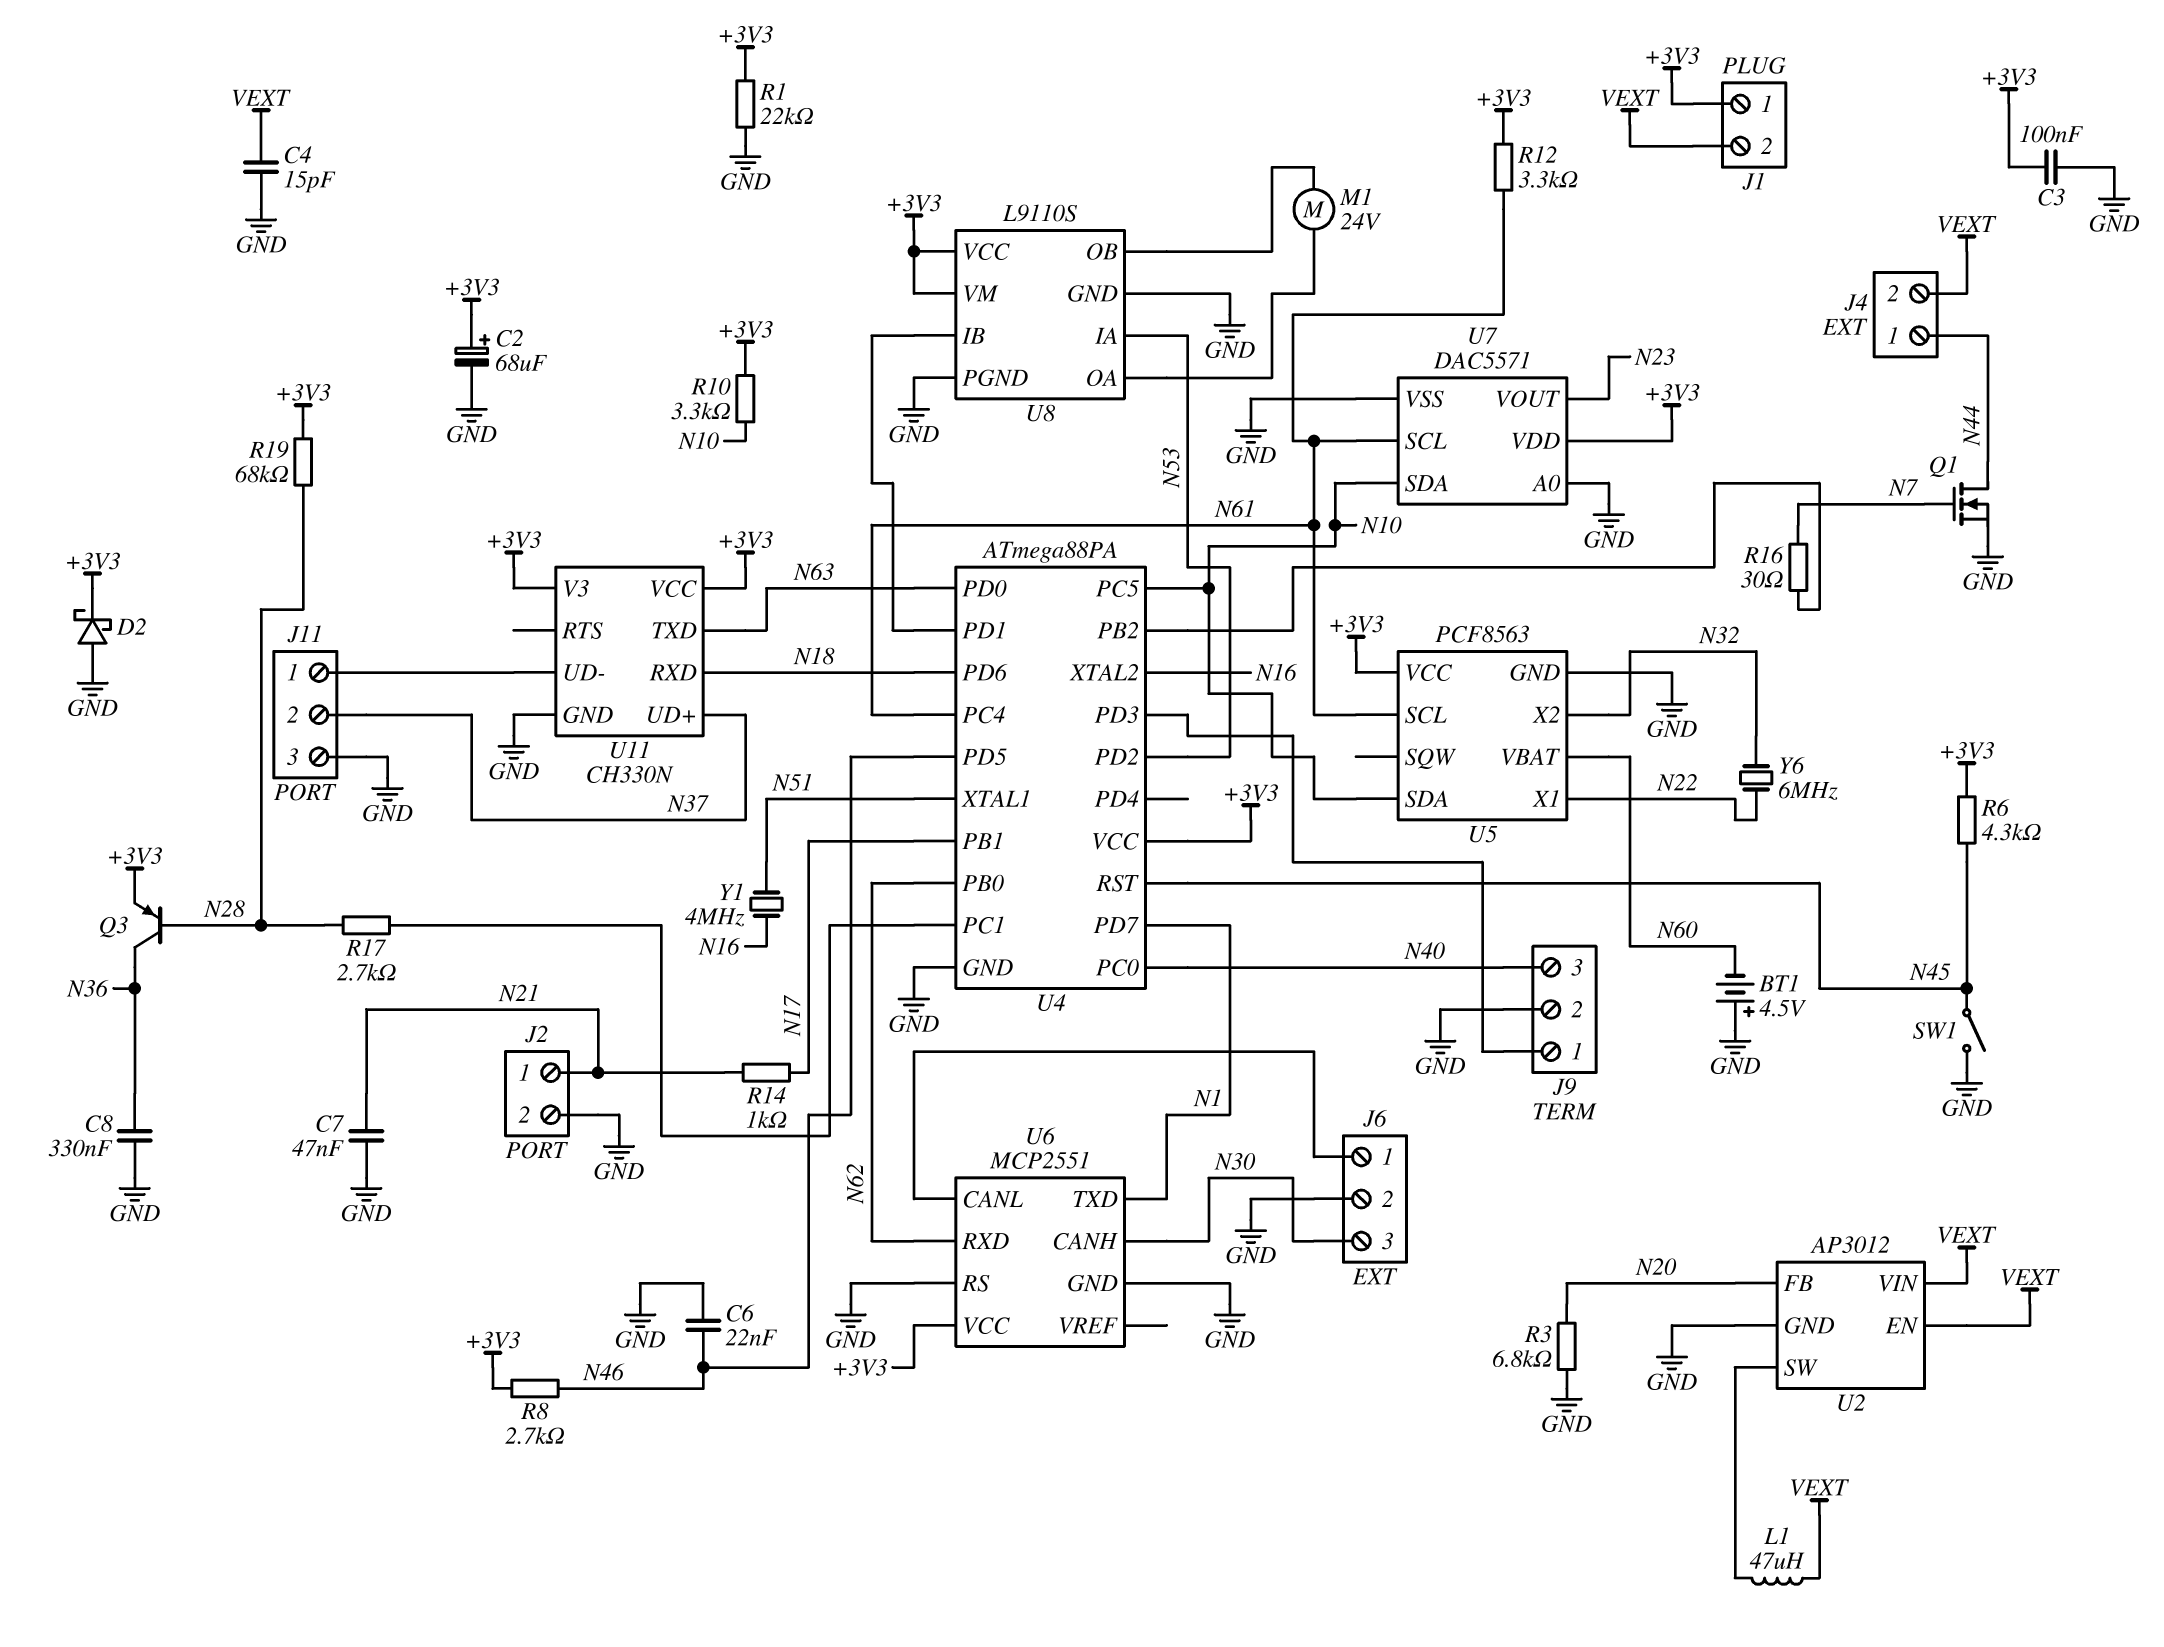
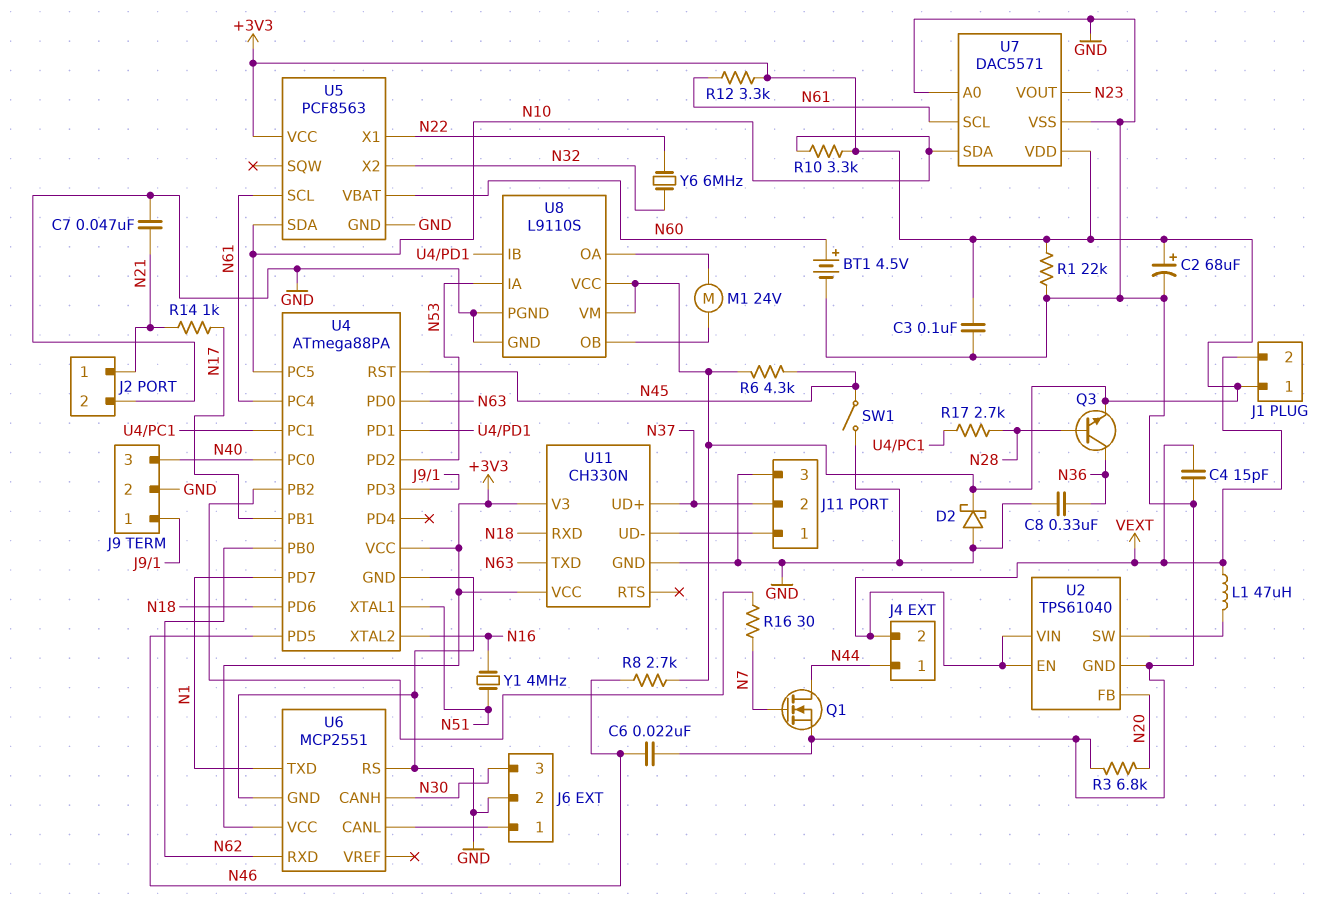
BT1: 4.5V (plus GND, minus N60) -> 4.5V (plus N60, minus GND)
Q3: PNP (B N28, C N36, E +3V3) -> NPN (B N28, C N36, E +3V3)
R19: 68k (+3V3, N28) -> none
U2: AP3012 -> TPS61040

